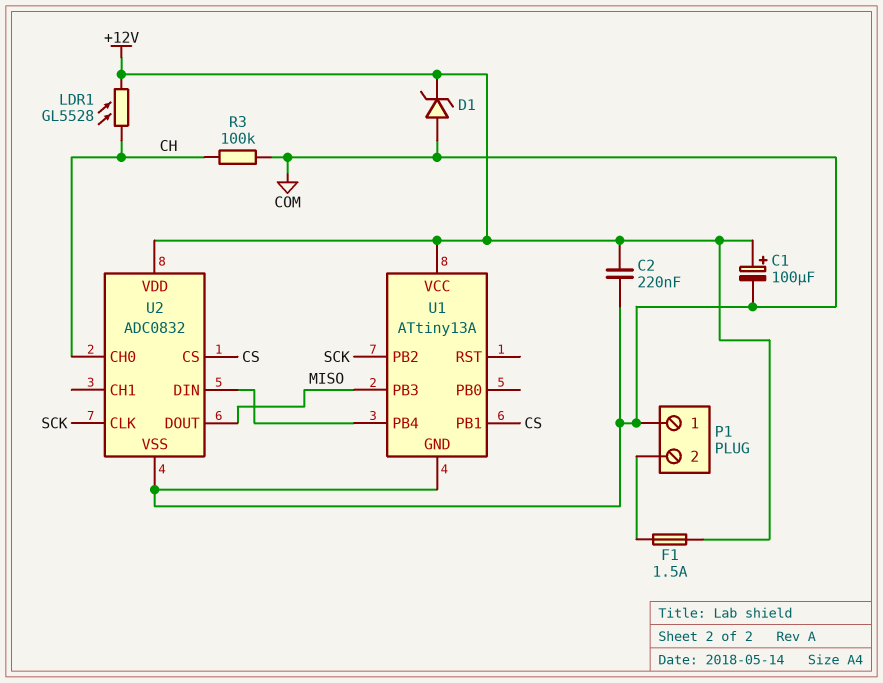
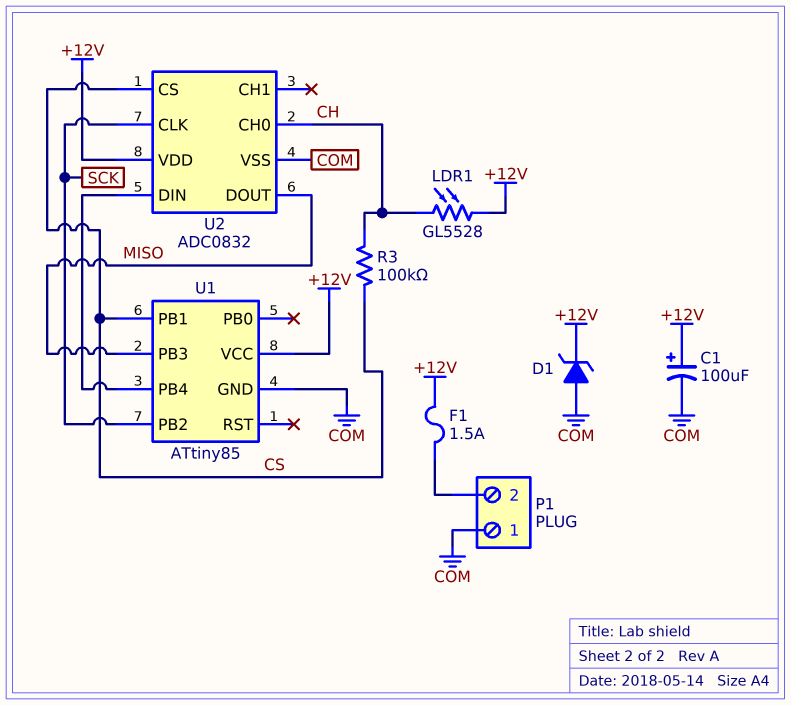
C2: 220nF (+12V, COM) -> none
R3: 100k (CH, COM) -> 100k (CH, CS)
U1: ATtiny13A -> ATtiny85

